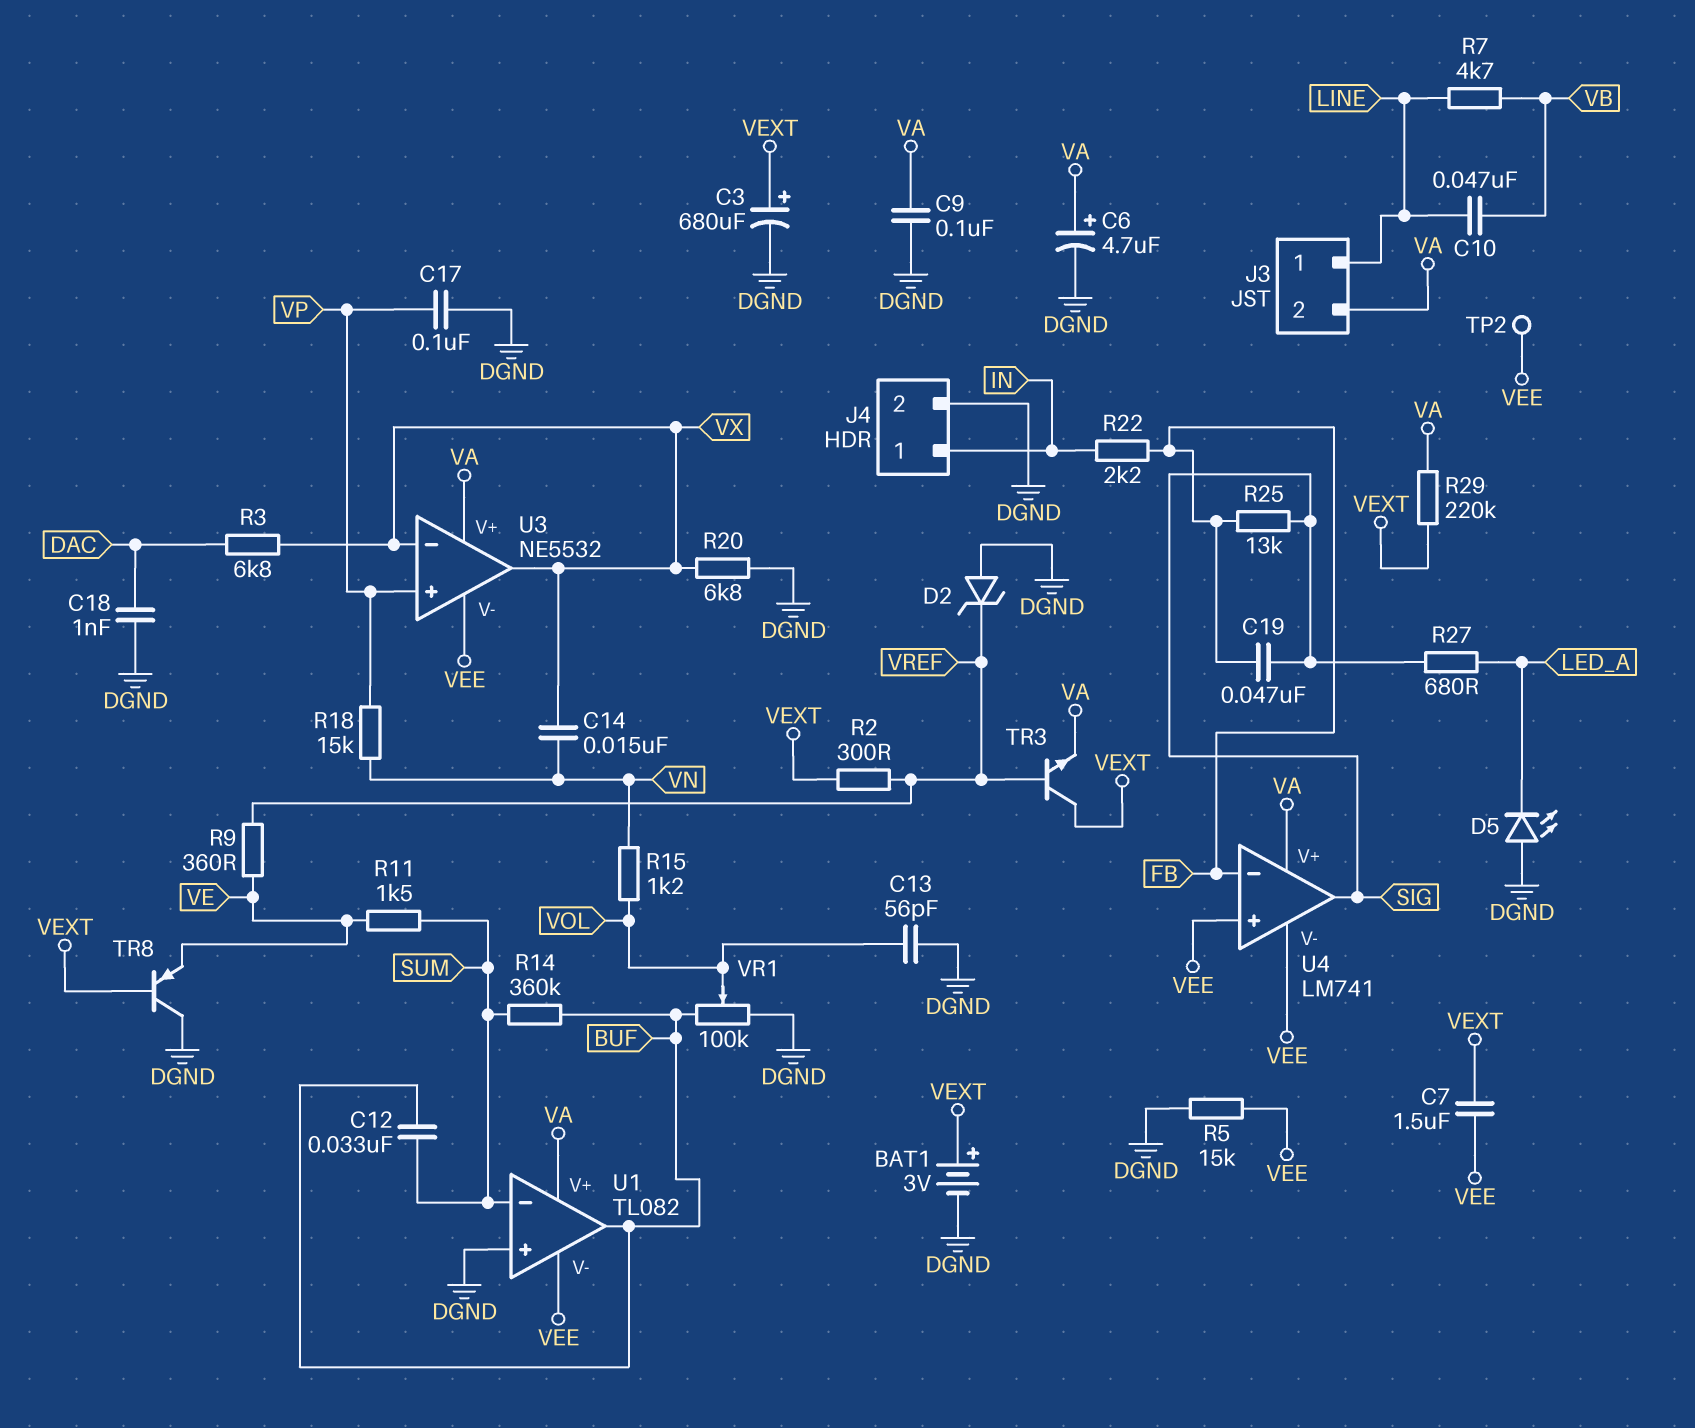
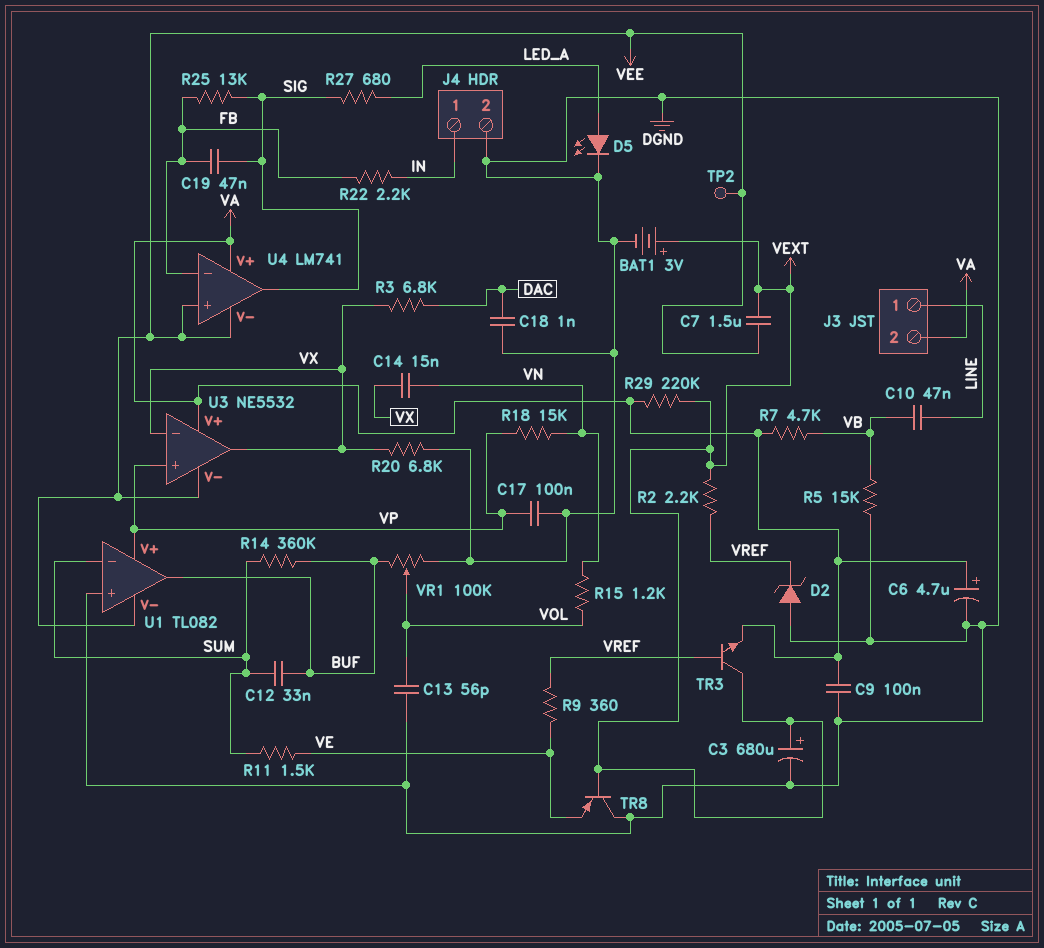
D5: LED (A DGND, K LED_A) -> LED (A LED_A, K DGND)
R2: 300 (VEXT, VREF) -> 2.2k (VEXT, VREF)
R5: 15k (DGND, VEE) -> 15k (DGND, VB)
R7: 4.7k (LINE, VB) -> 4.7k (VA, VB)
U1 pin V+: VA -> VP

